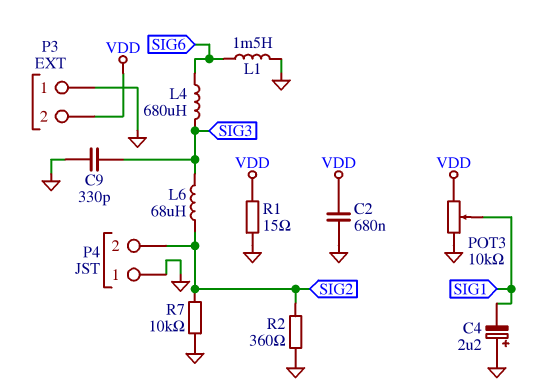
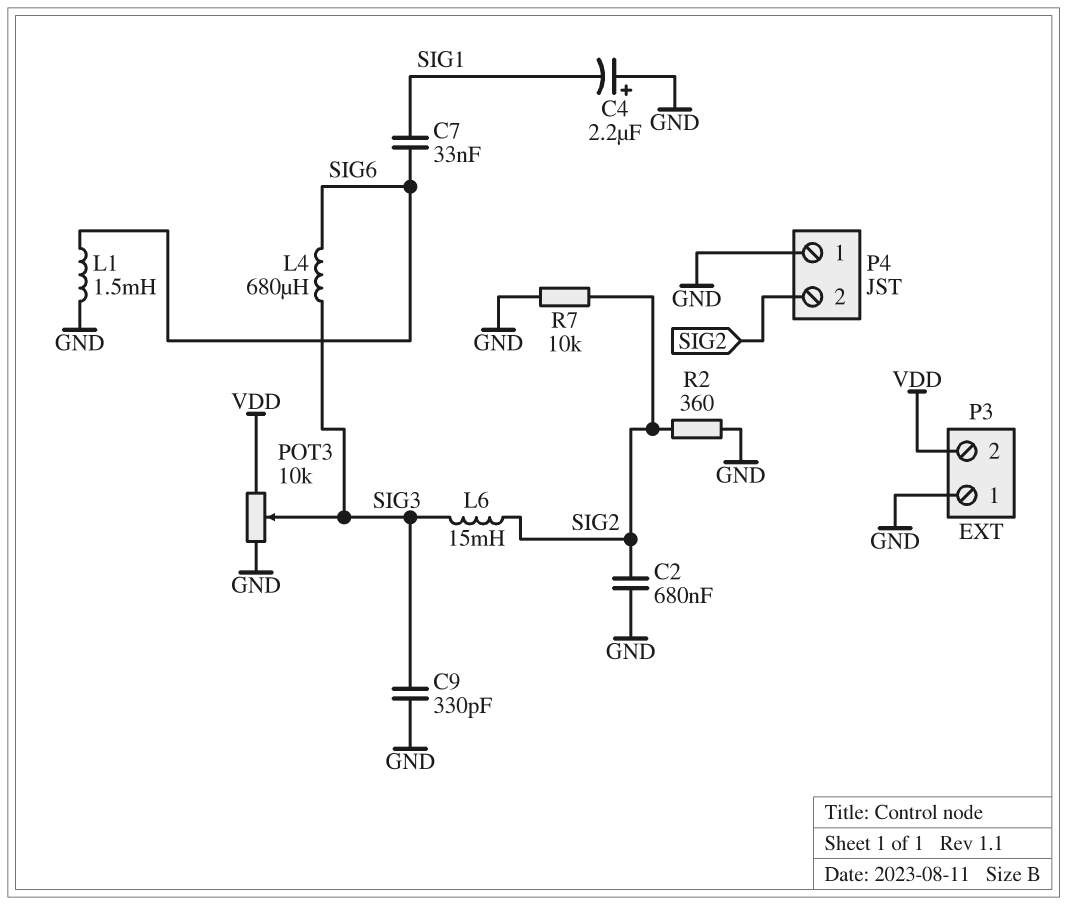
C2: 680nF (GND, VDD) -> 680nF (GND, SIG2)
C7: none -> 33nF (SIG1, SIG6)
L6: 68uH (SIG2, SIG3) -> 15mH (SIG2, SIG3)
POT3: 10k (GND, VDD, wiper SIG1) -> 10k (GND, VDD, wiper SIG3)
R1: 15 (GND, VDD) -> none

